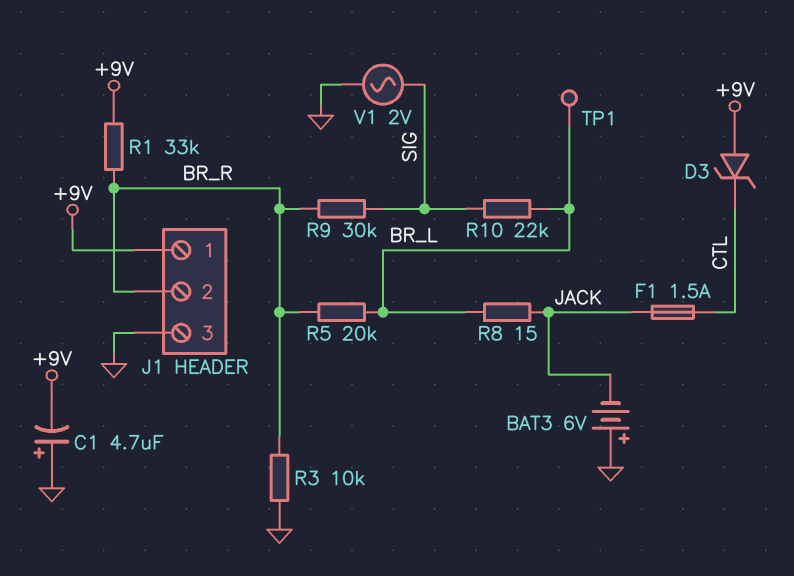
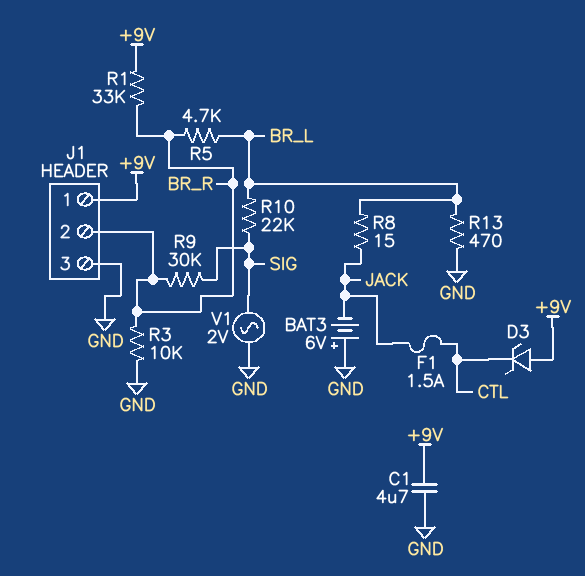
C1: 4.7uF (plus GND, minus +9V) -> 4.7uF (+9V, GND)
R5: 20k (BR_L, BR_R) -> 4.7k (BR_L, BR_R)
R13: none -> 470 (BR_L, GND)
TP1: test point (BR_L) -> none

